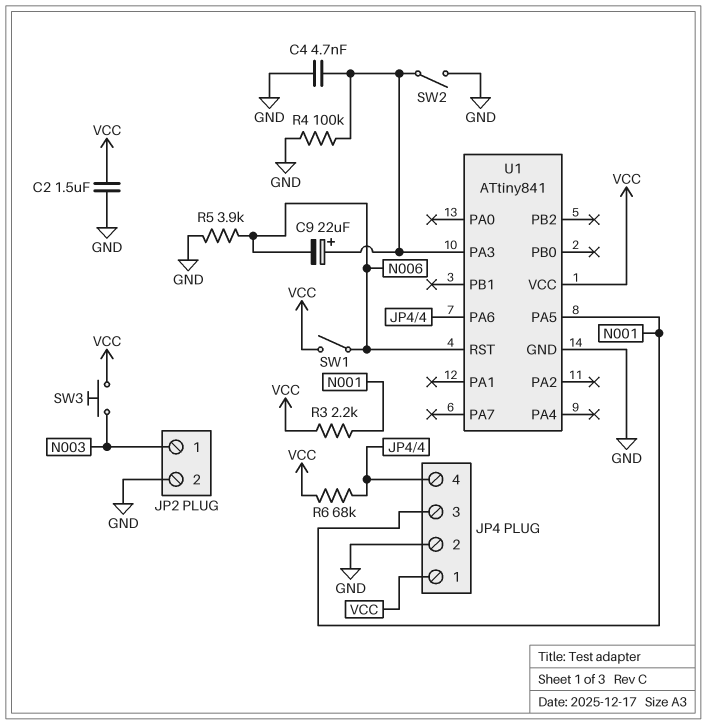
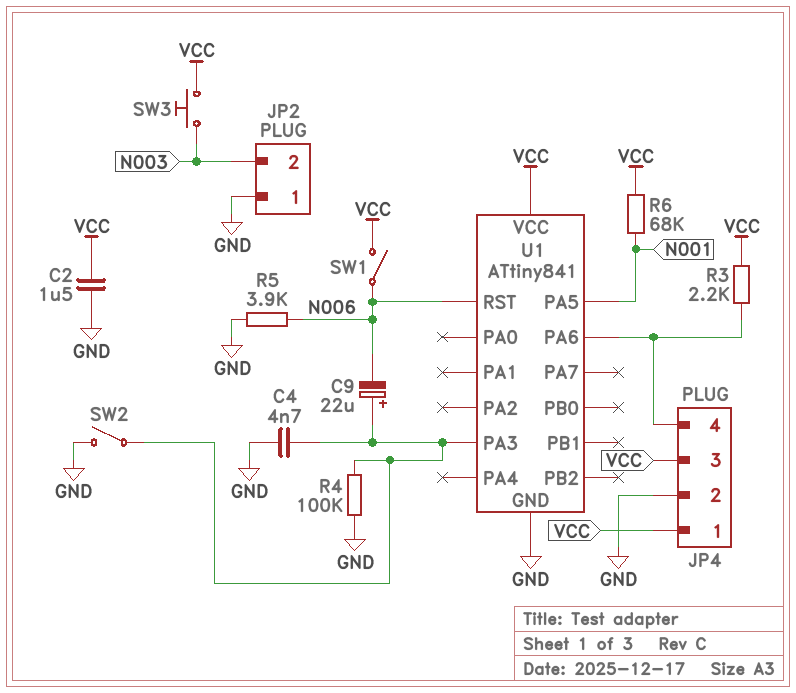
JP2 pin 1: N003 -> GND
JP2 pin 2: GND -> N003
JP4 pin 3: N001 -> VCC
R3: 2.2k (N001, VCC) -> 2.2k (JP4/4, VCC)
R6: 68k (JP4/4, VCC) -> 68k (N001, VCC)

